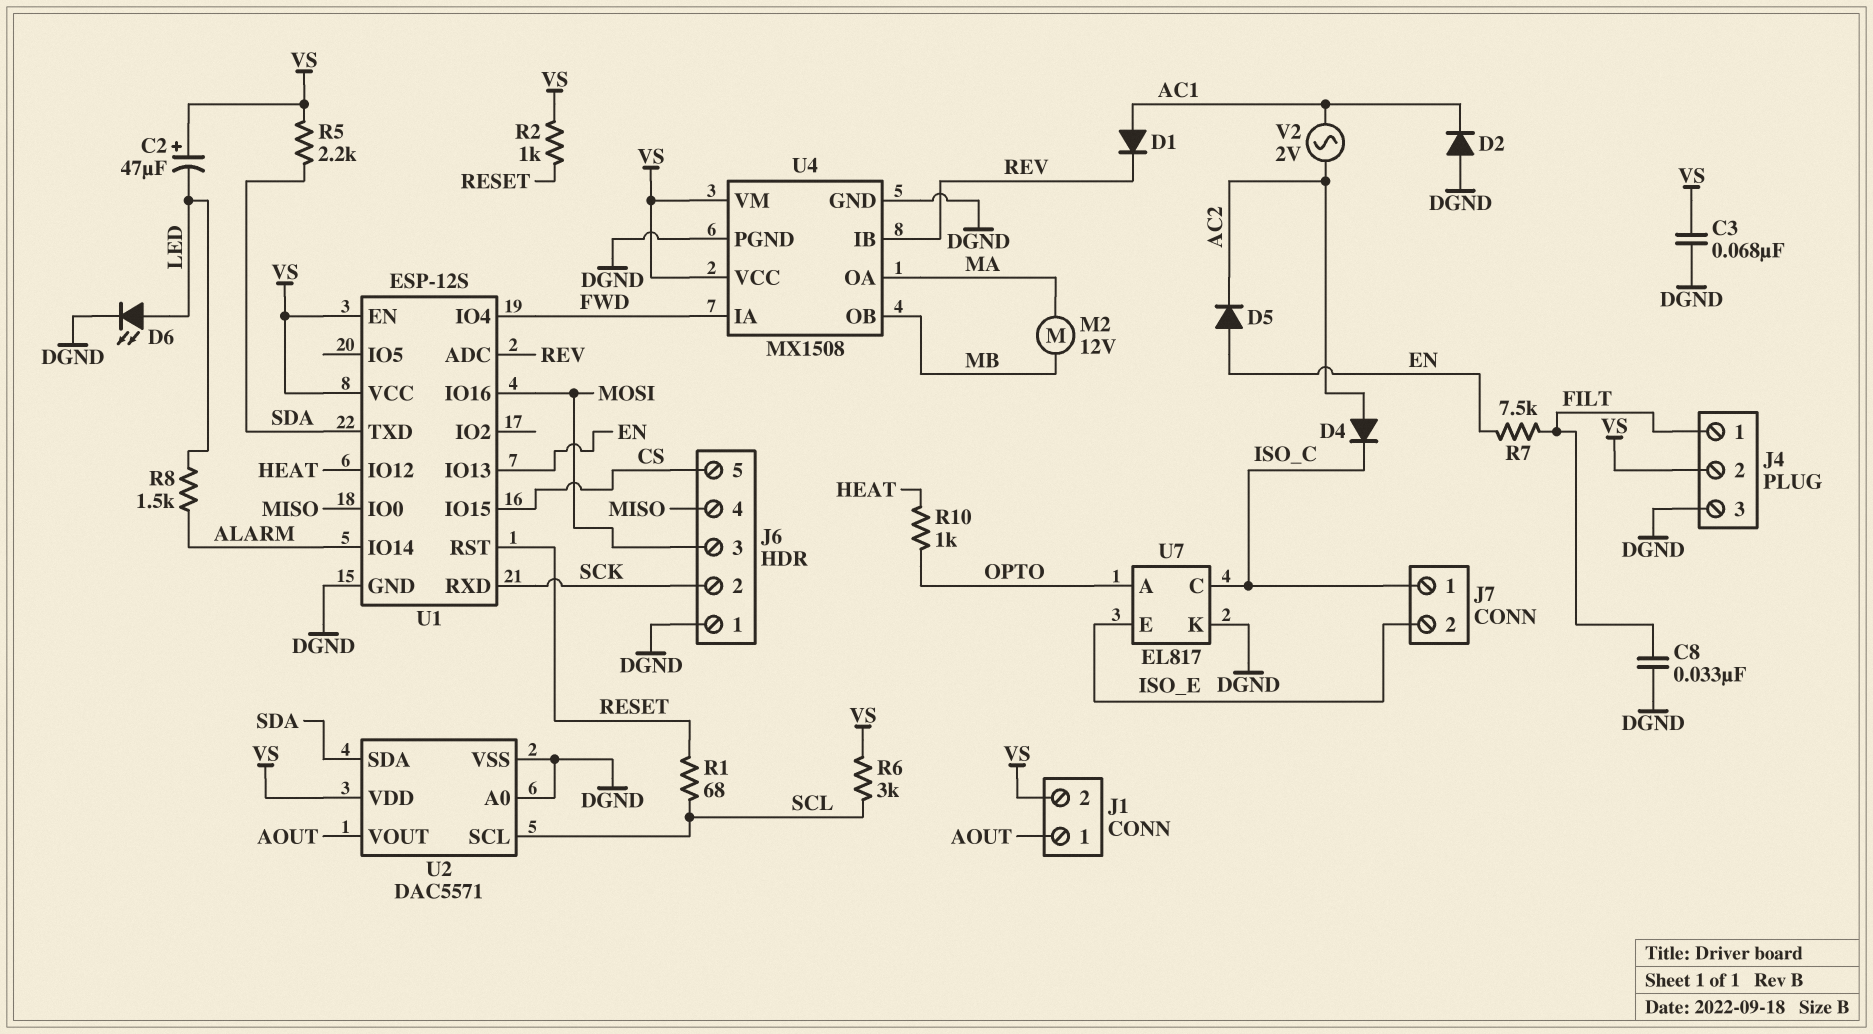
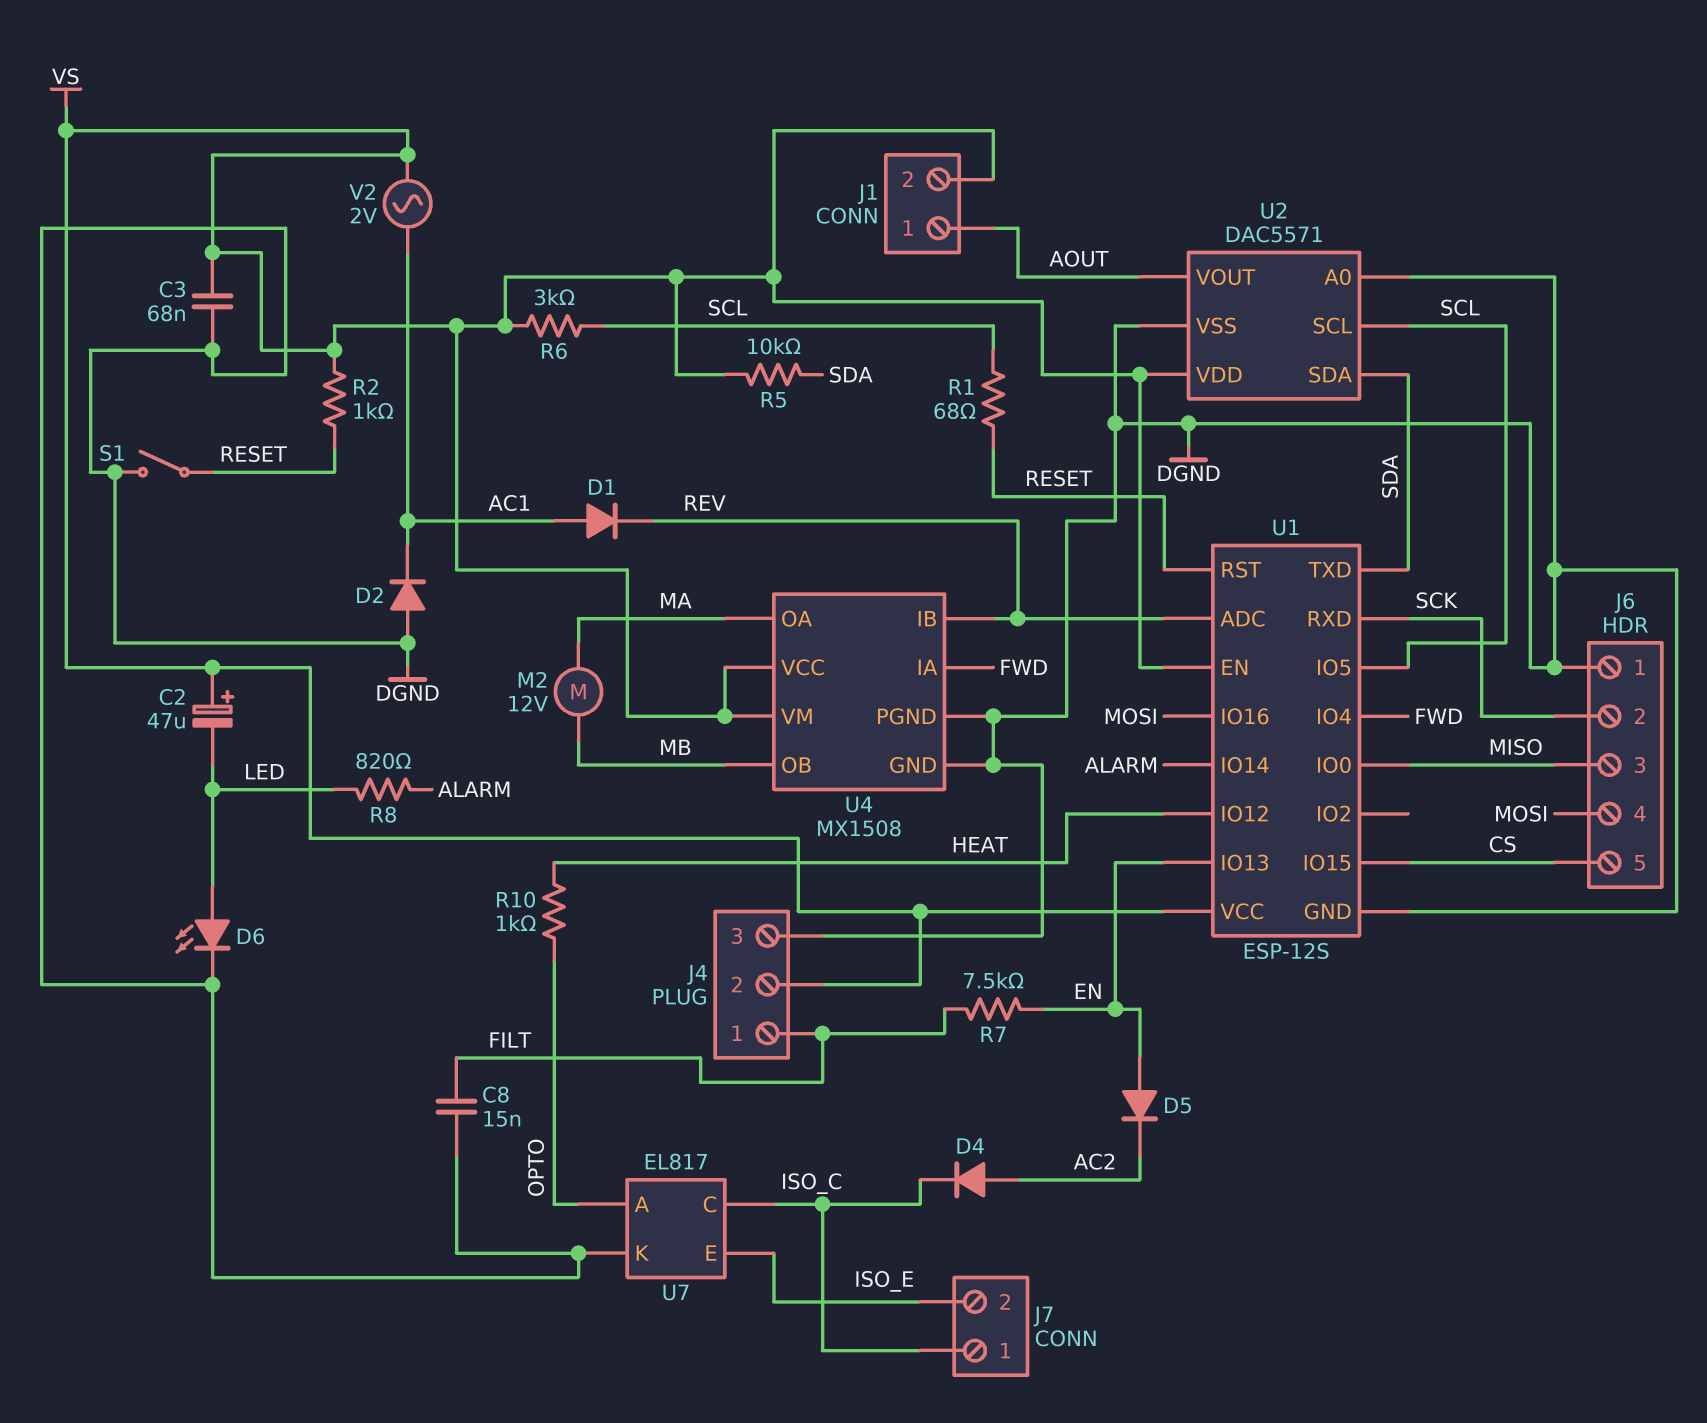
C8: 33nF (DGND, FILT) -> 15nF (DGND, FILT)
J6 pin 3: MOSI -> MISO
J6 pin 4: MISO -> MOSI
R5: 2.2k (SDA, VS) -> 10k (SDA, VS)
R8: 1.5k (ALARM, LED) -> 820 (ALARM, LED)
S1: none -> switch (DGND, RESET)
U1 pin IO5: none -> SCL
V2: AC 2V (AC1, AC2) -> AC 2V (AC1, VS)

